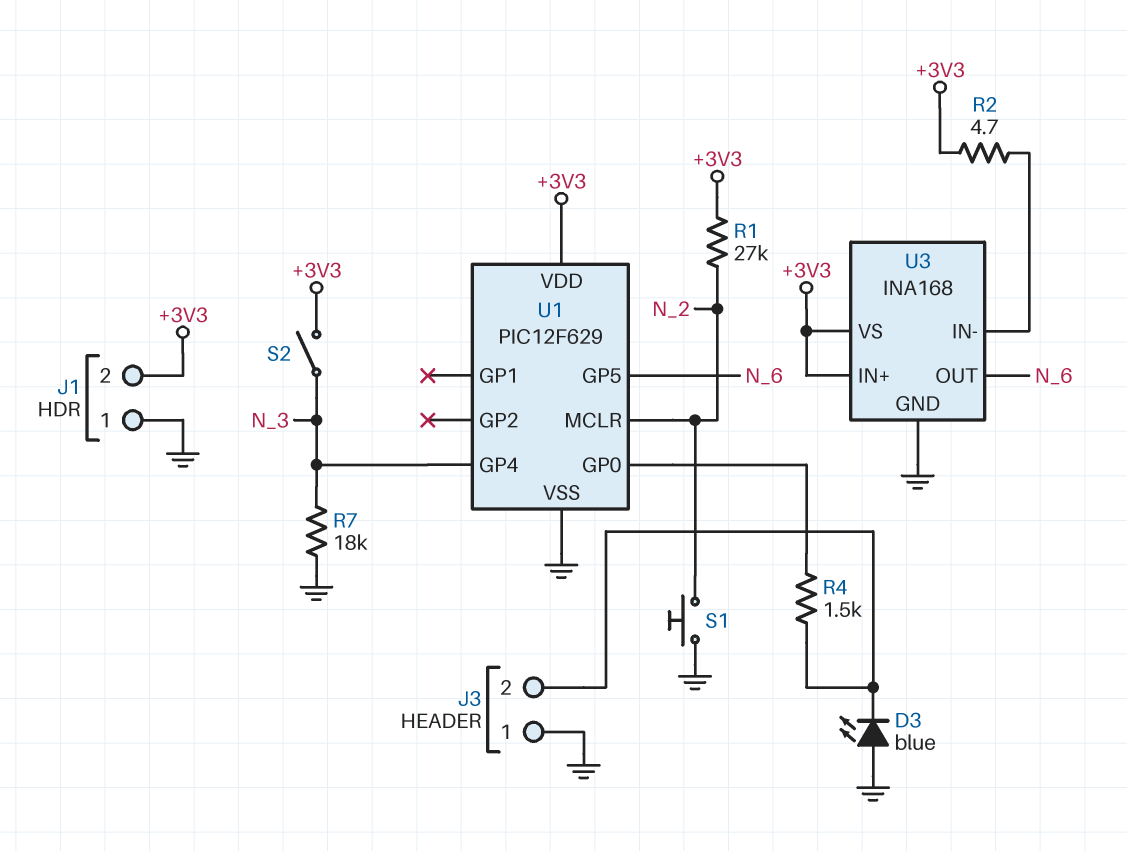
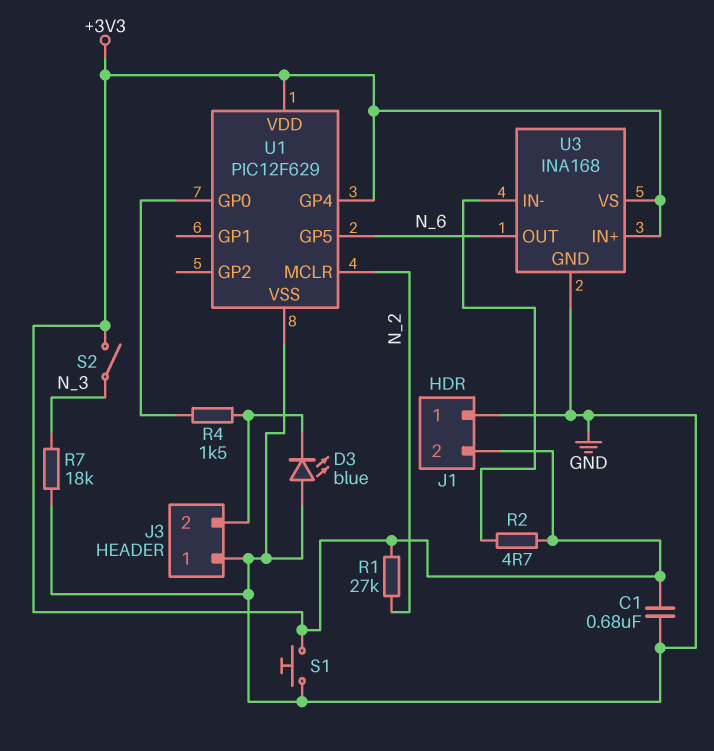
C1: none -> 680nF (+3V3, GND)
S1: button (GND, N_2) -> button (+3V3, GND)
U1 pin GP4: N_3 -> +3V3

